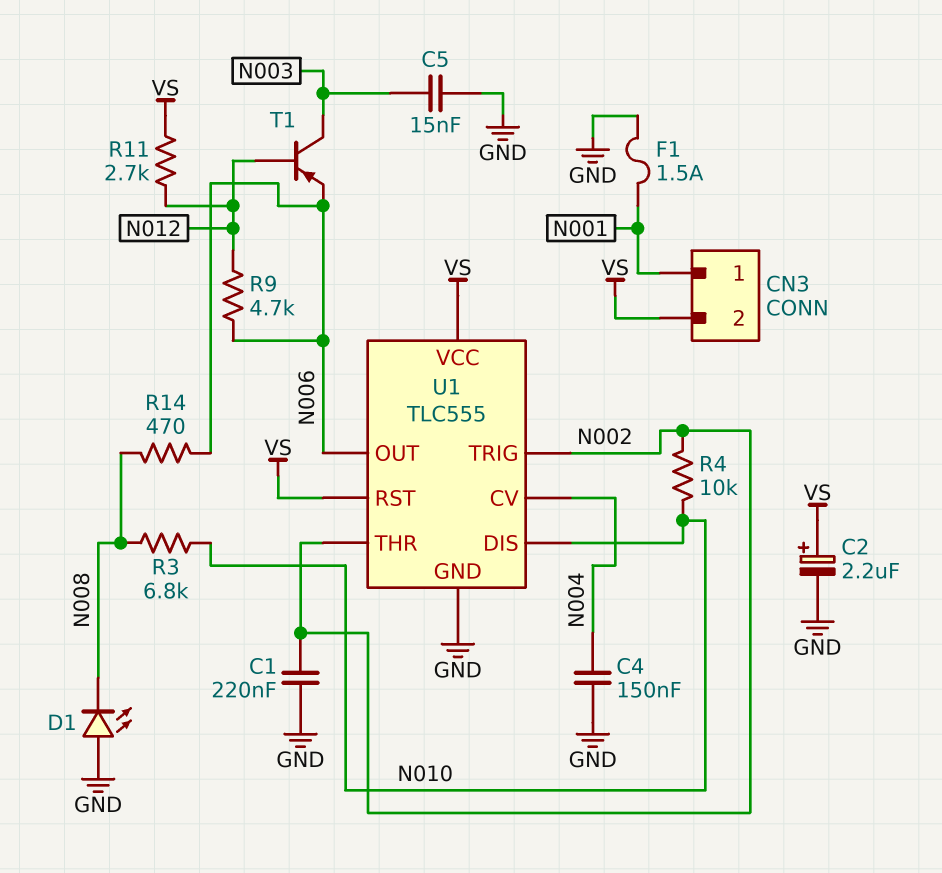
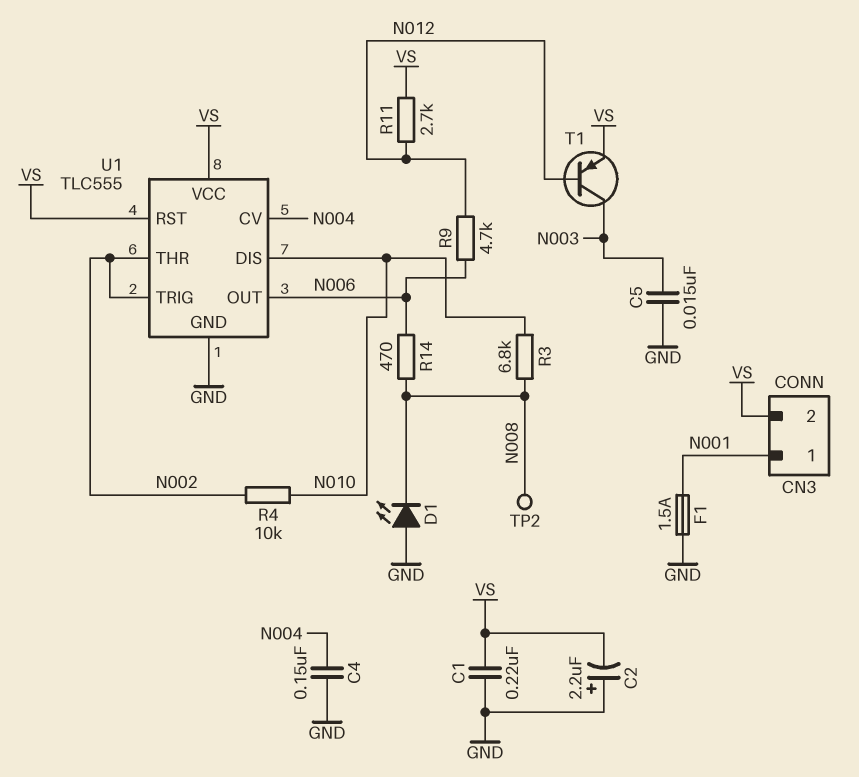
C1: 220nF (GND, N002) -> 220nF (GND, VS)
C2: 2.2uF (plus VS, minus GND) -> 2.2uF (plus GND, minus VS)
T1: PNP (B N012, C N003, E N006) -> PNP (B N012, C N003, E VS)
TP2: none -> test point (N008)

